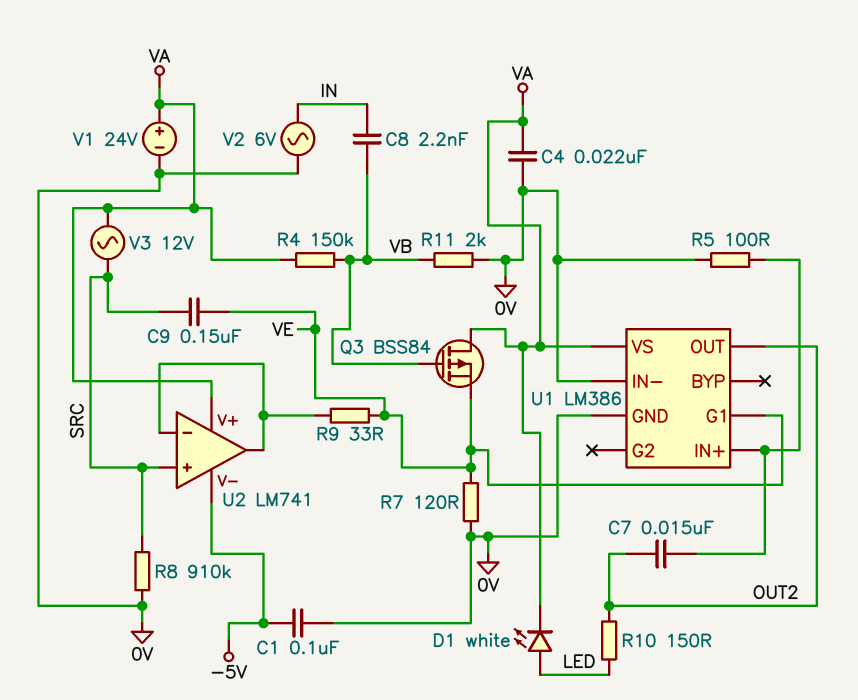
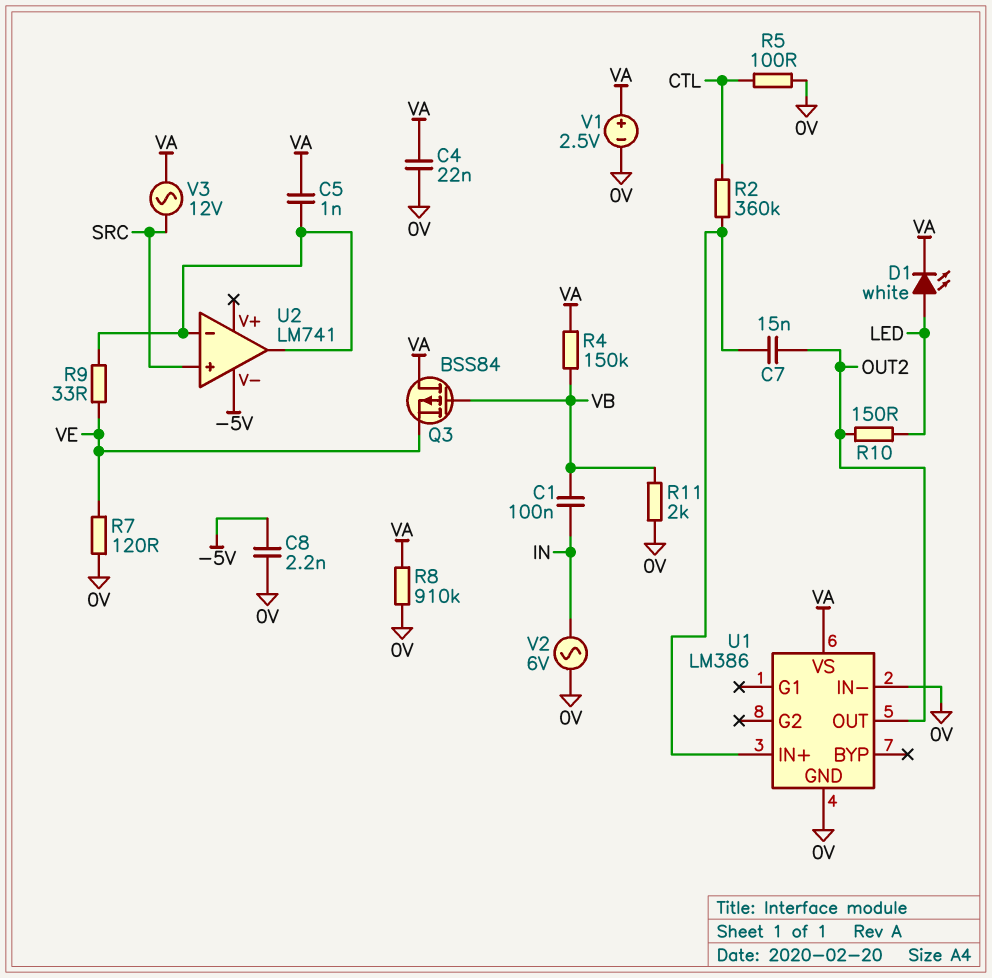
C1: 100nF (-5V, 0V) -> 100nF (IN, VB)
C5: none -> 1nF (U2/in-, VA)
C8: 2.2nF (IN, VB) -> 2.2nF (-5V, 0V)
C9: 150nF (SRC, VE) -> none
R2: none -> 360k (CTL, U1/IN+)
R5: 100 (0V, U1/IN+) -> 100 (0V, CTL)
R8: 910k (0V, SRC) -> 910k (0V, VA)
U1 pin G1: VE -> none
U2 pin V+: VA -> none
V1: 24V (plus VA, minus 0V) -> 2.5V (plus VA, minus 0V)

